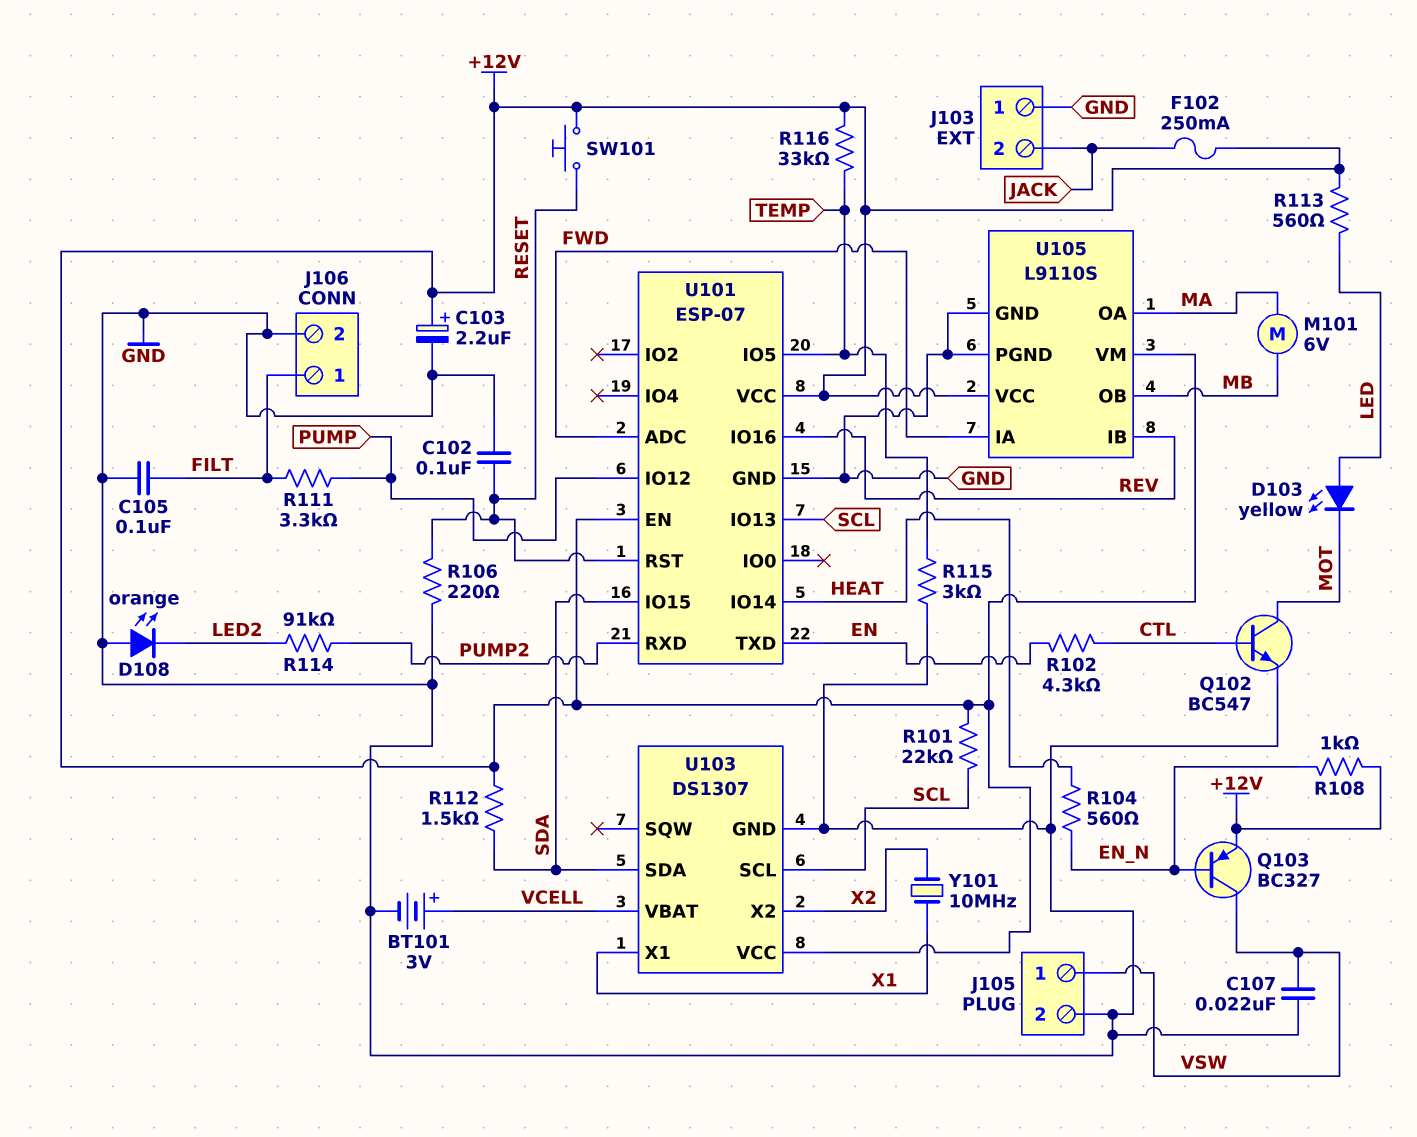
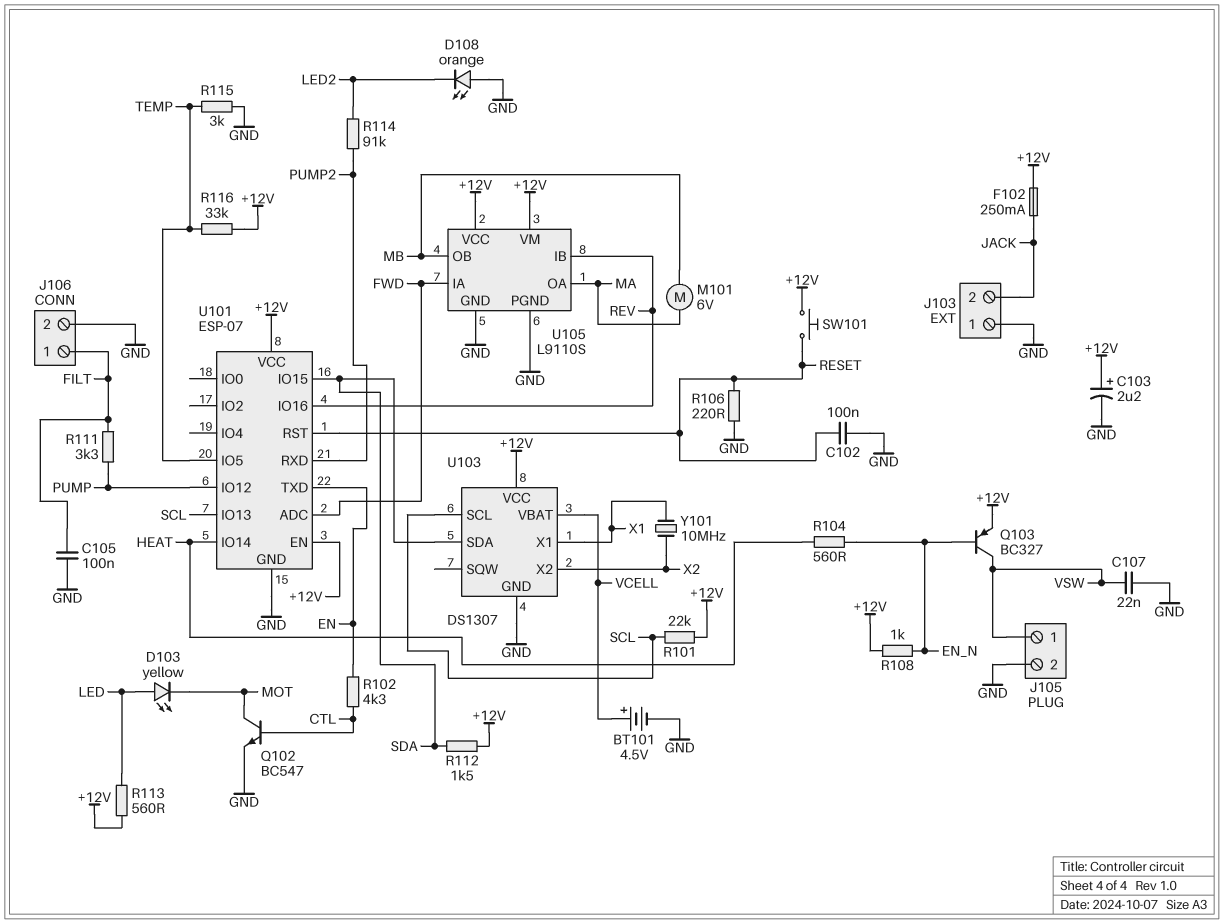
BT101: 3V (plus VCELL, minus GND) -> 4.5V (plus VCELL, minus GND)

